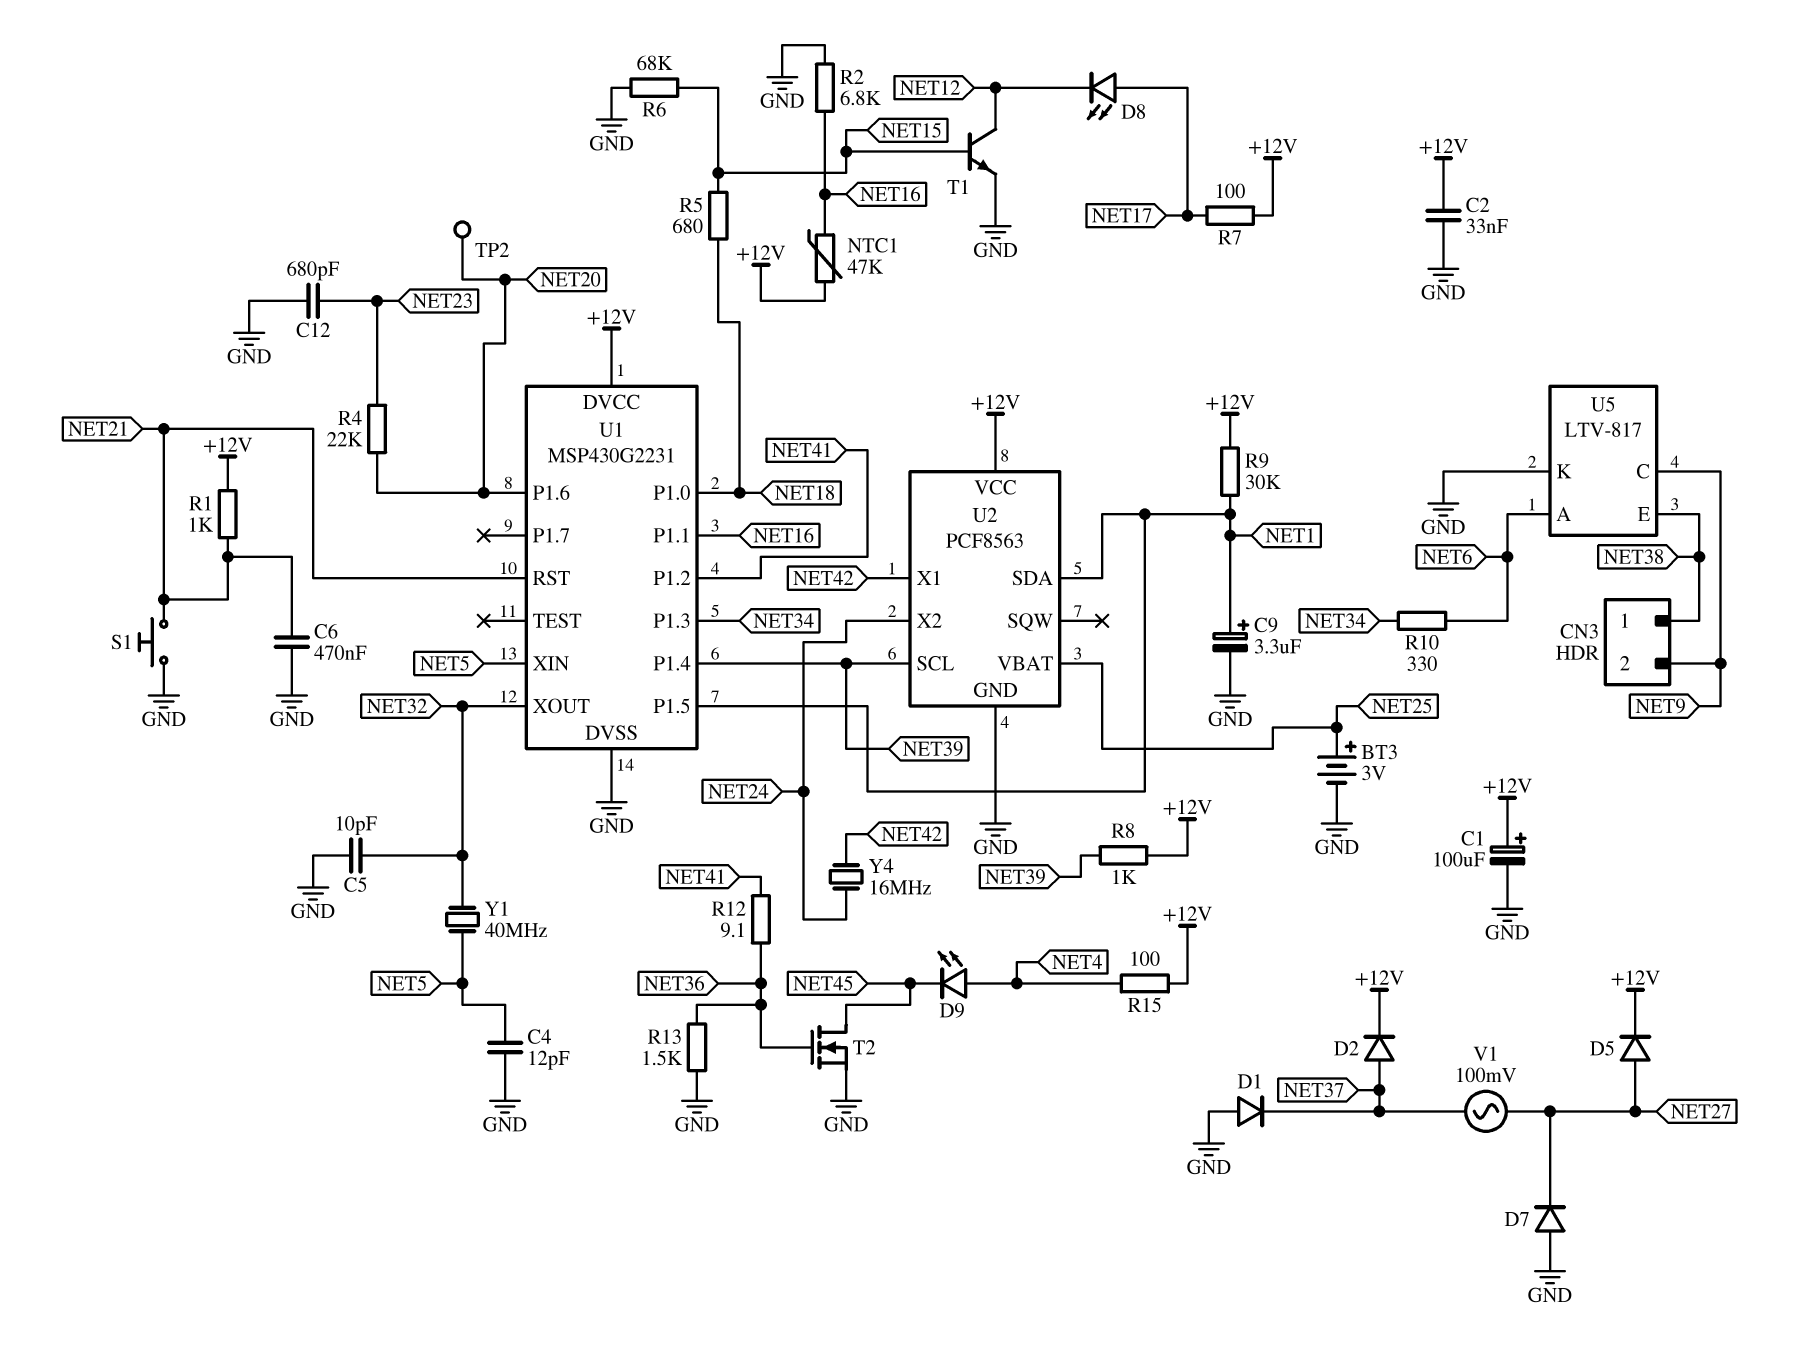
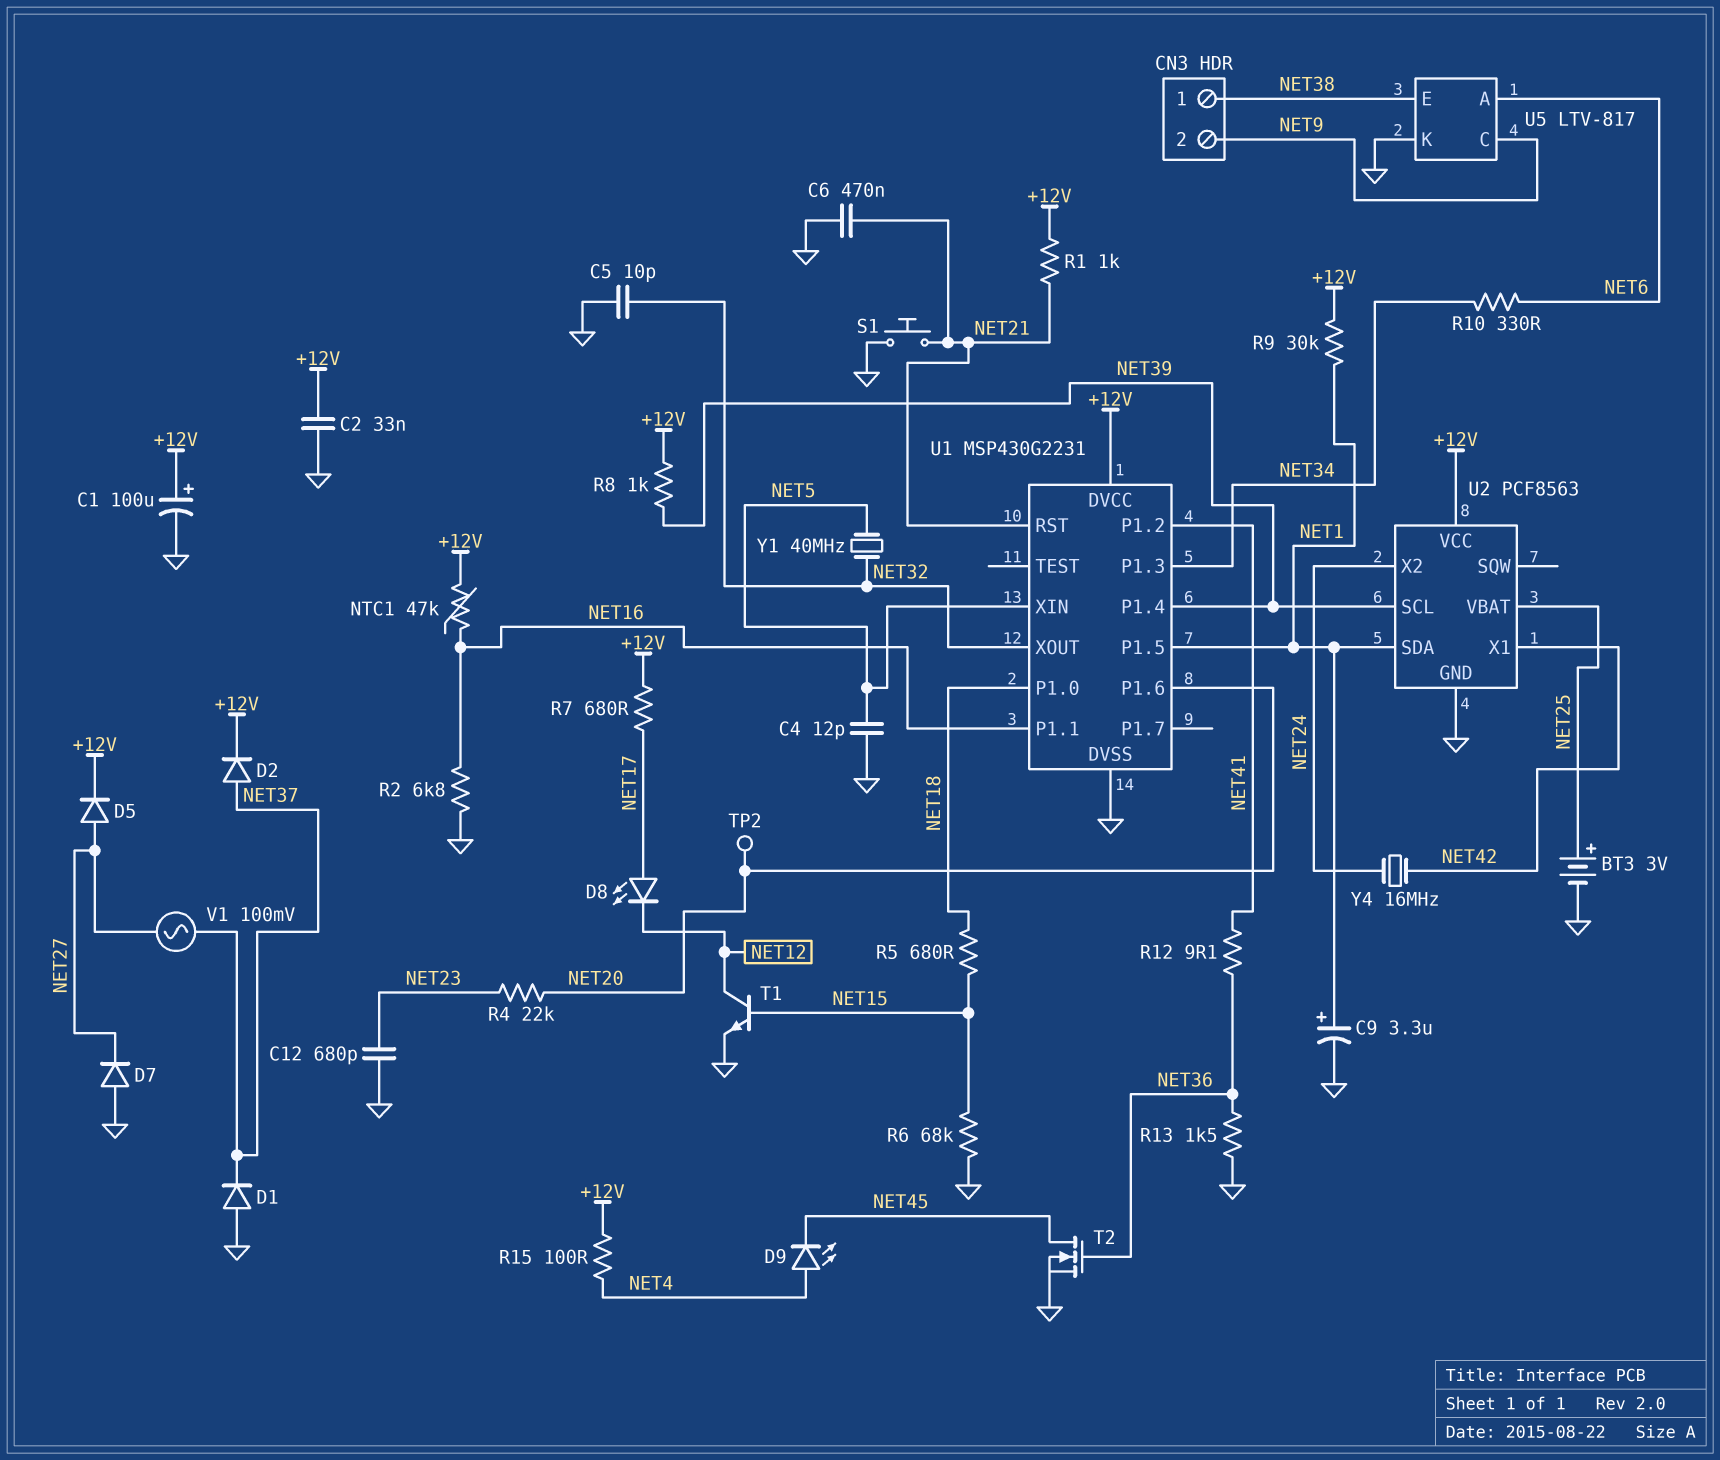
R7: 100 (+12V, NET17) -> 680 (+12V, NET17)

